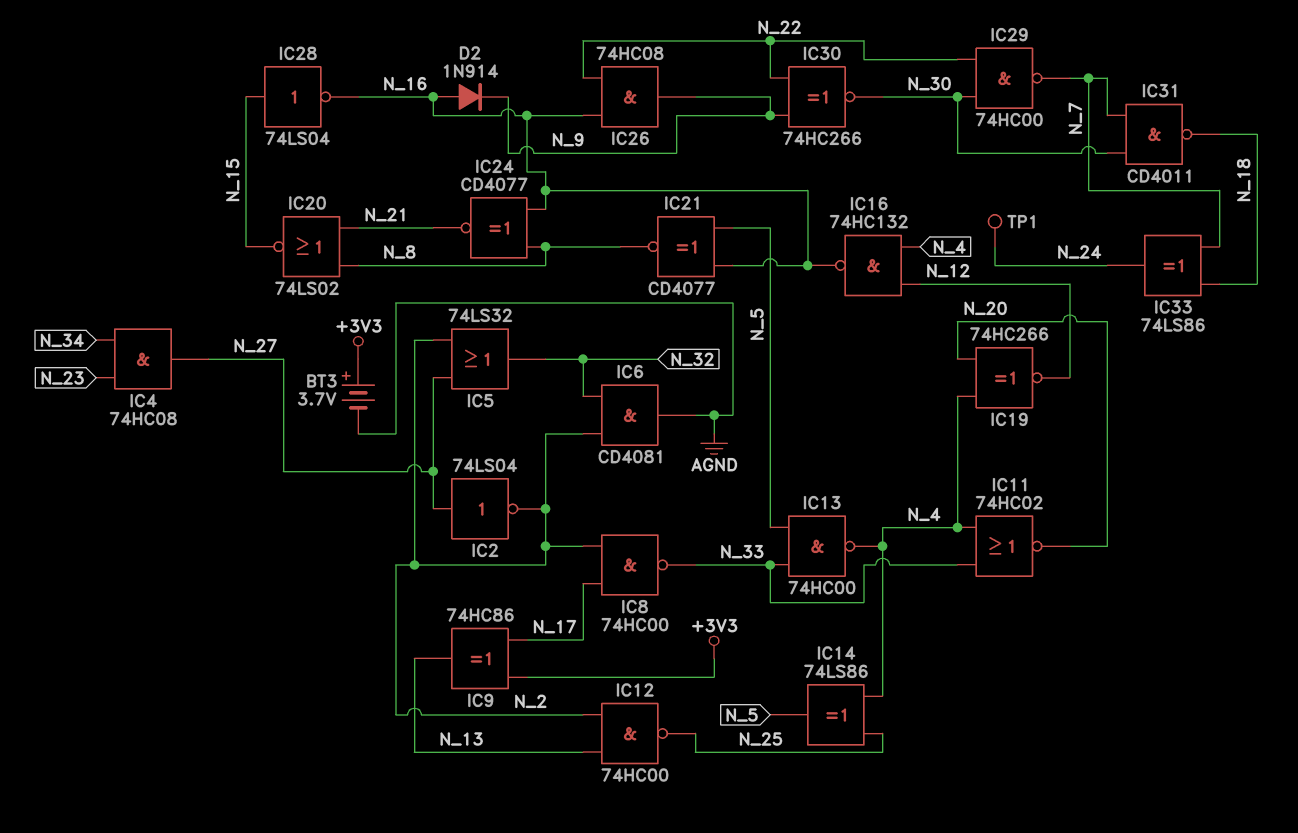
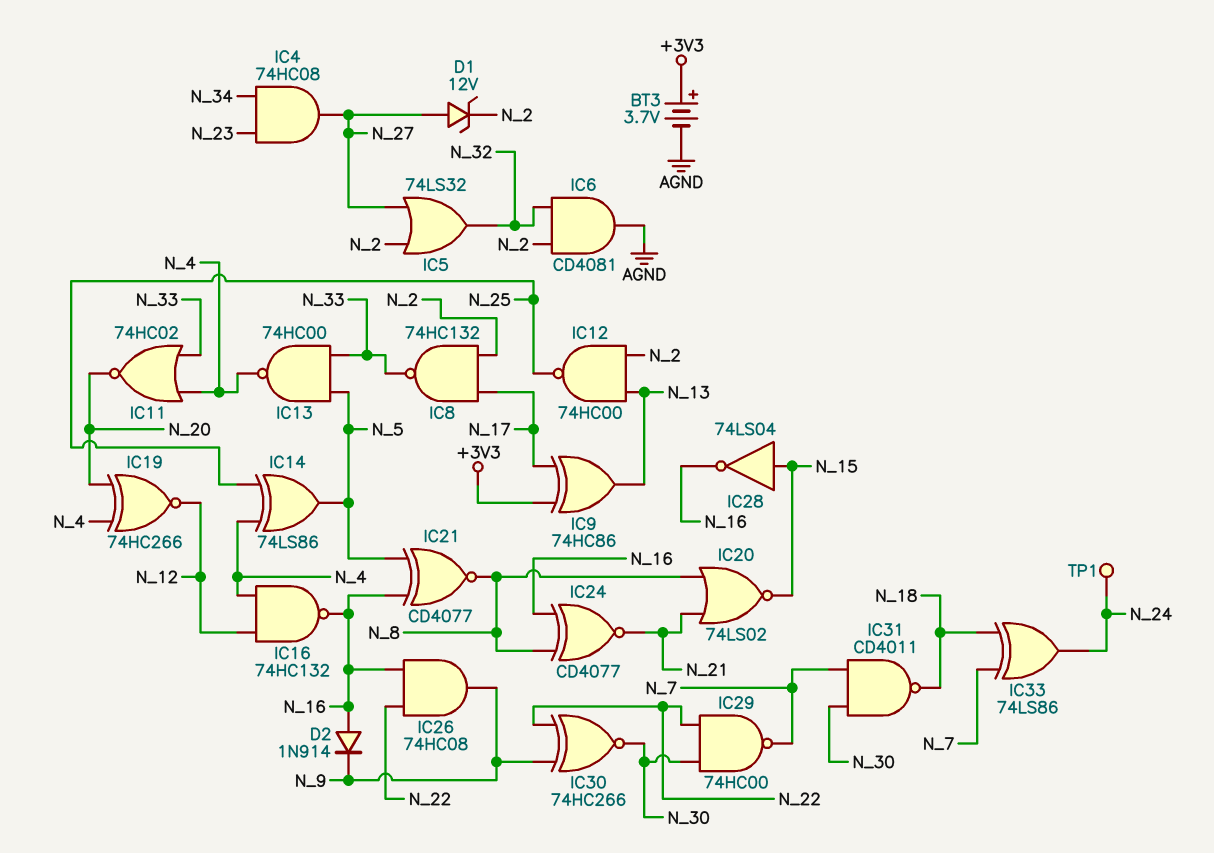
D1: none -> zener 12V (A N_27, K N_2)
IC2: NOT 74LS04 (in N_27, out N_2) -> none
IC8: NAND 74HC00 (in N_2, in N_17, out N_33) -> NAND 74HC132 (in N_2, in N_17, out N_33)

